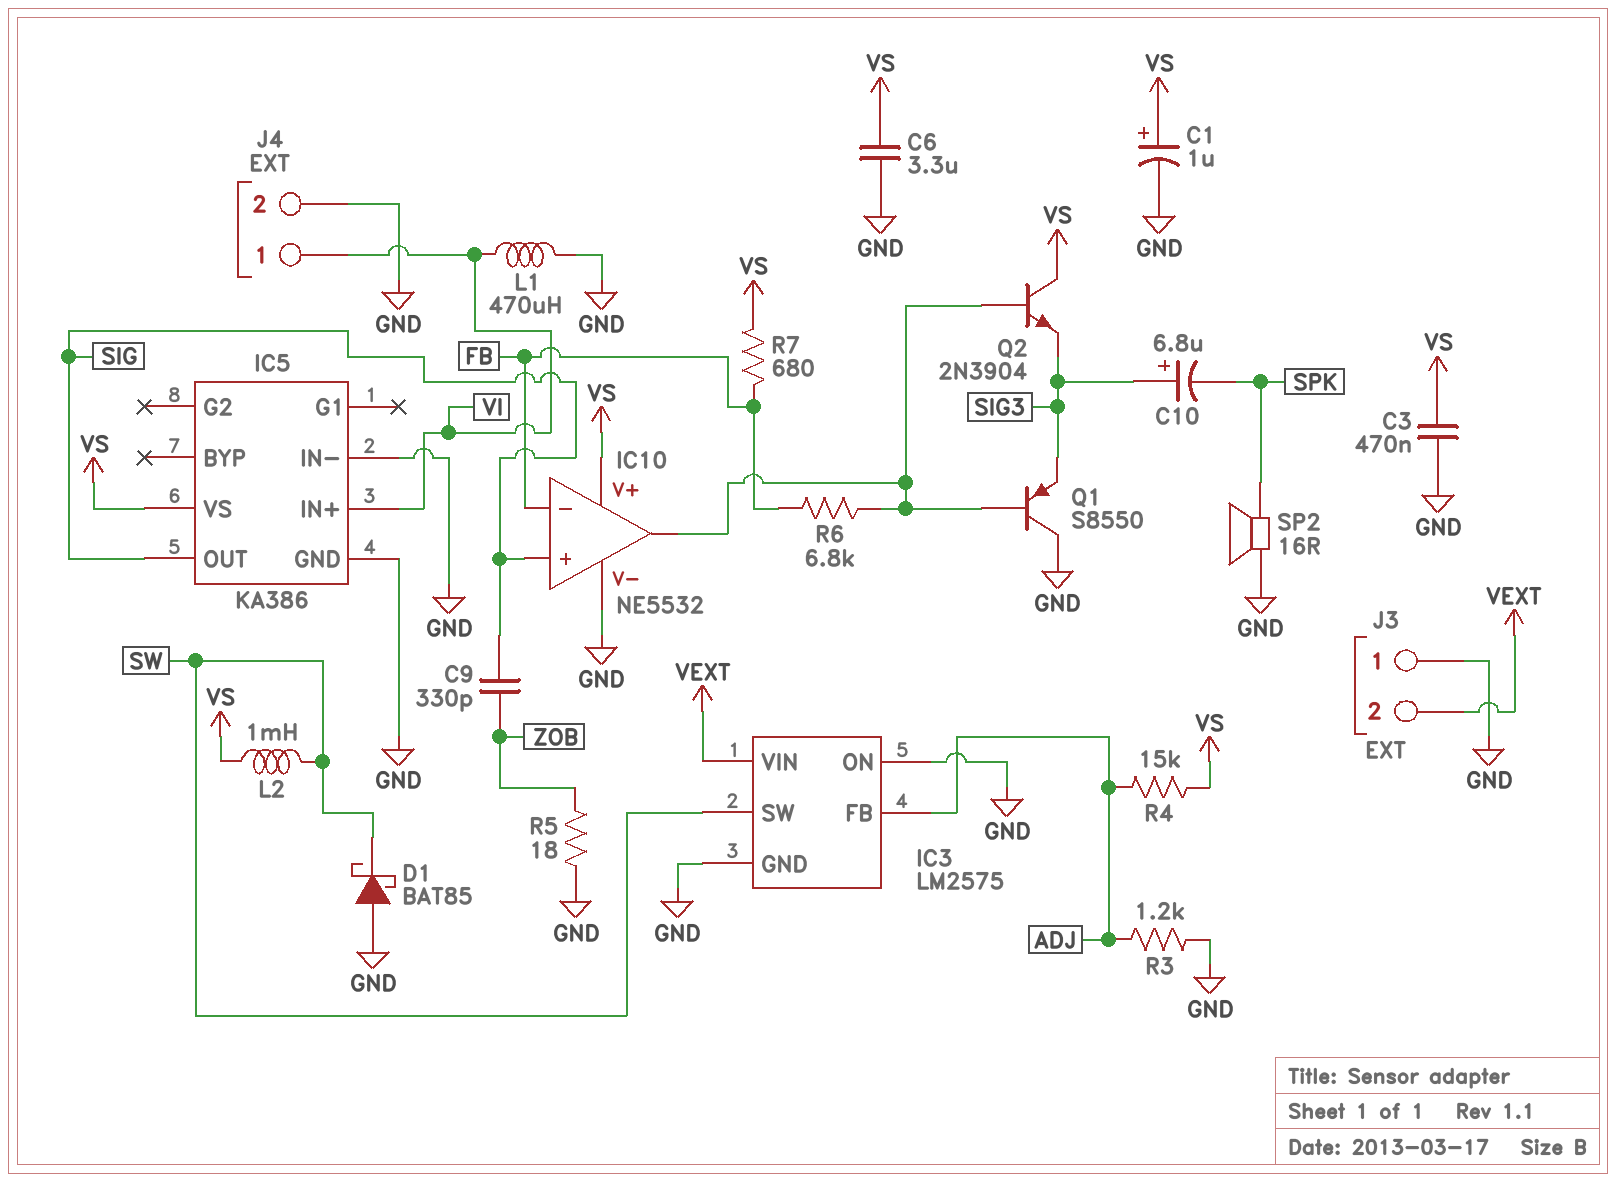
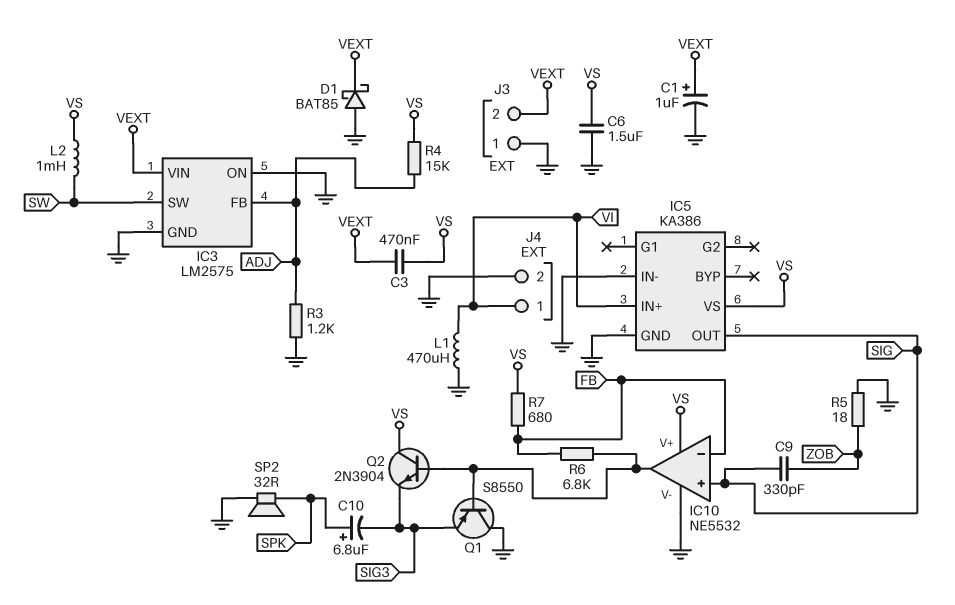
C1: 1uF (plus VS, minus GND) -> 1uF (plus VEXT, minus GND)
C3: 470nF (GND, VS) -> 470nF (VEXT, VS)
C6: 3.3uF (GND, VS) -> 1.5uF (GND, VS)
C10: 6.8uF (plus SIG3, minus SPK) -> 6.8uF (plus SPK, minus SIG3)
D1: schottky BAT85 (A GND, K SW) -> schottky BAT85 (A GND, K VEXT)
SP2: speaker 16R (GND, SPK) -> speaker 32R (GND, SPK)

